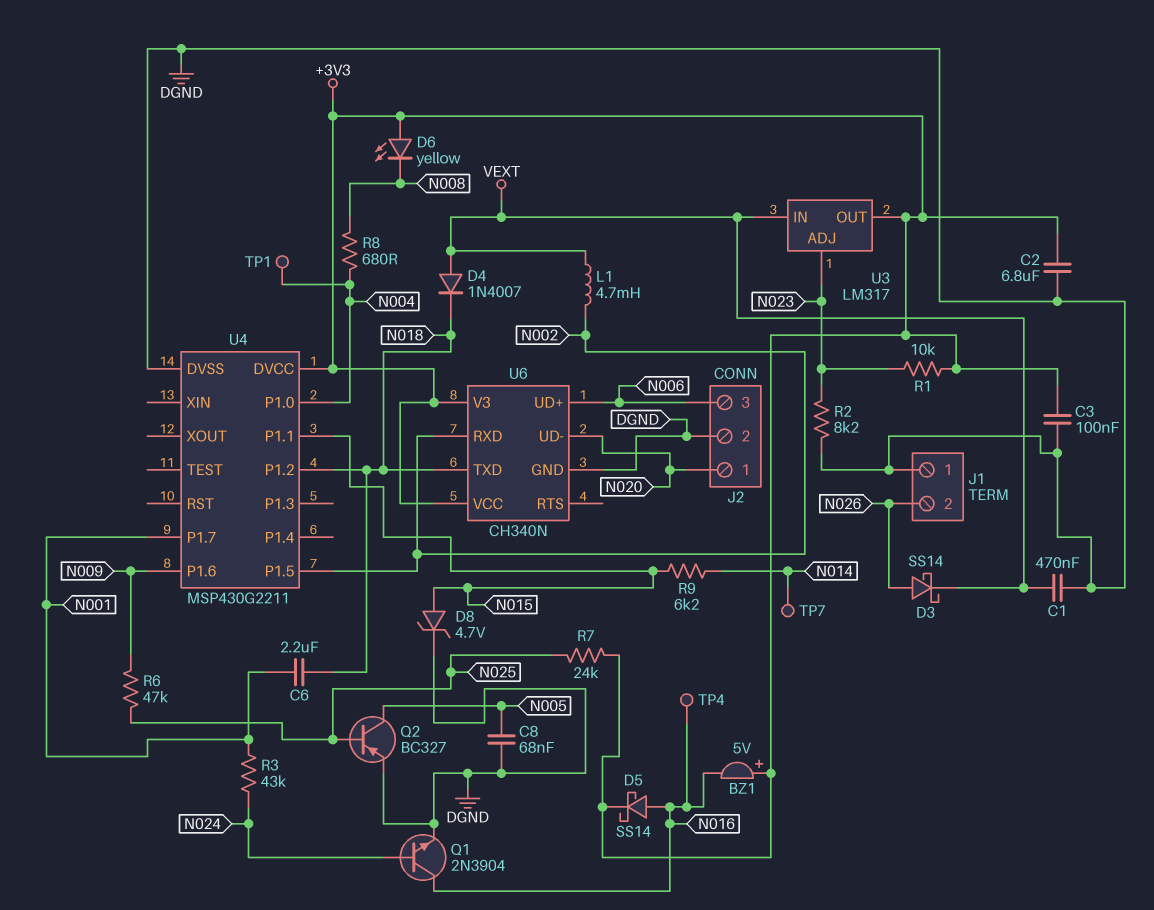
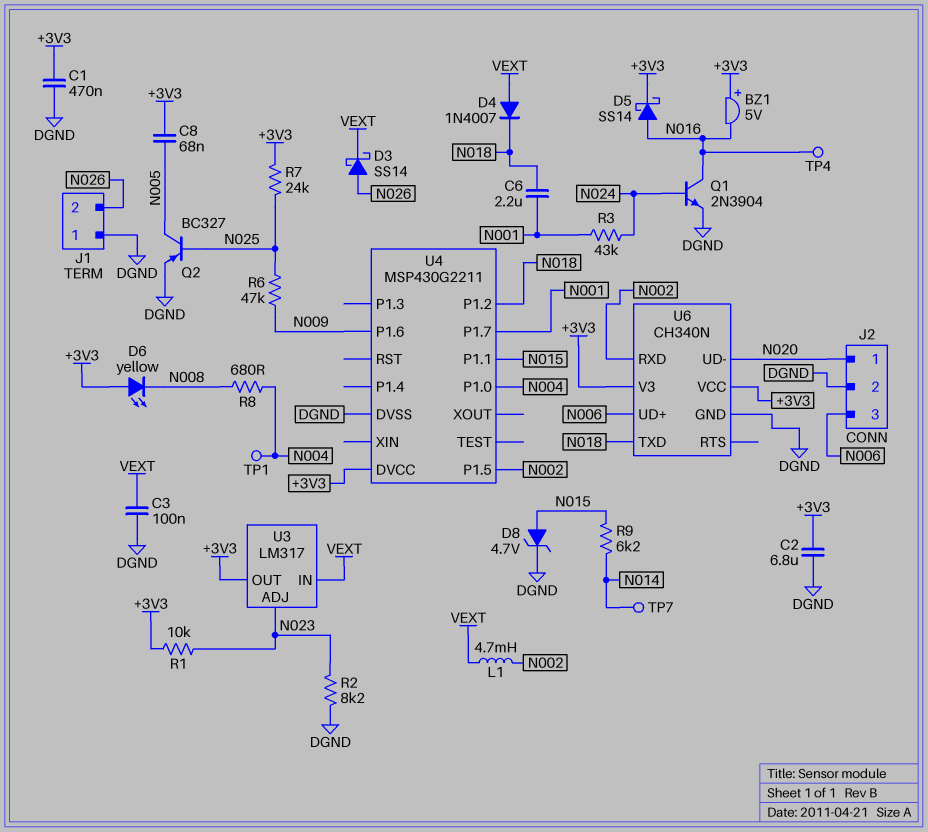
C1: 470nF (DGND, VEXT) -> 470nF (+3V3, DGND)
C3: 100nF (+3V3, DGND) -> 100nF (DGND, VEXT)
C8: 68nF (DGND, N005) -> 68nF (+3V3, N005)

